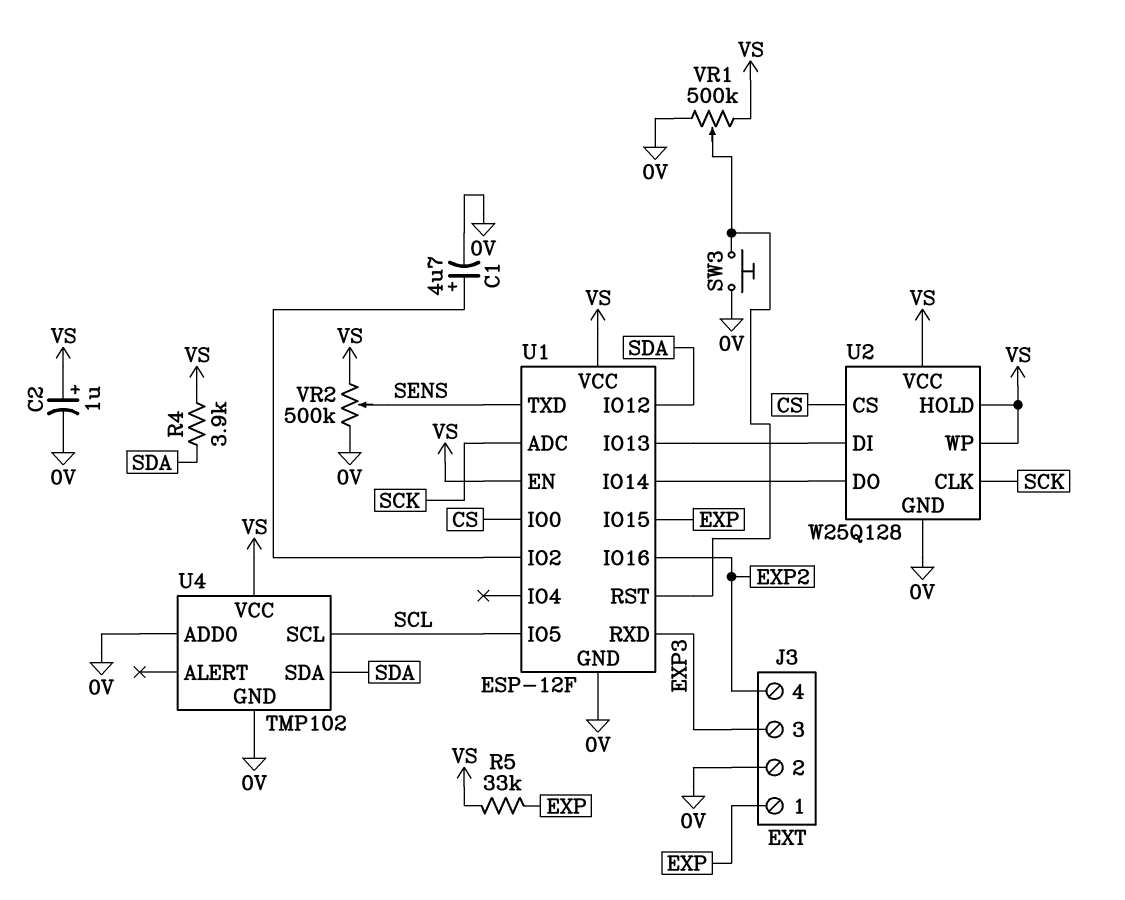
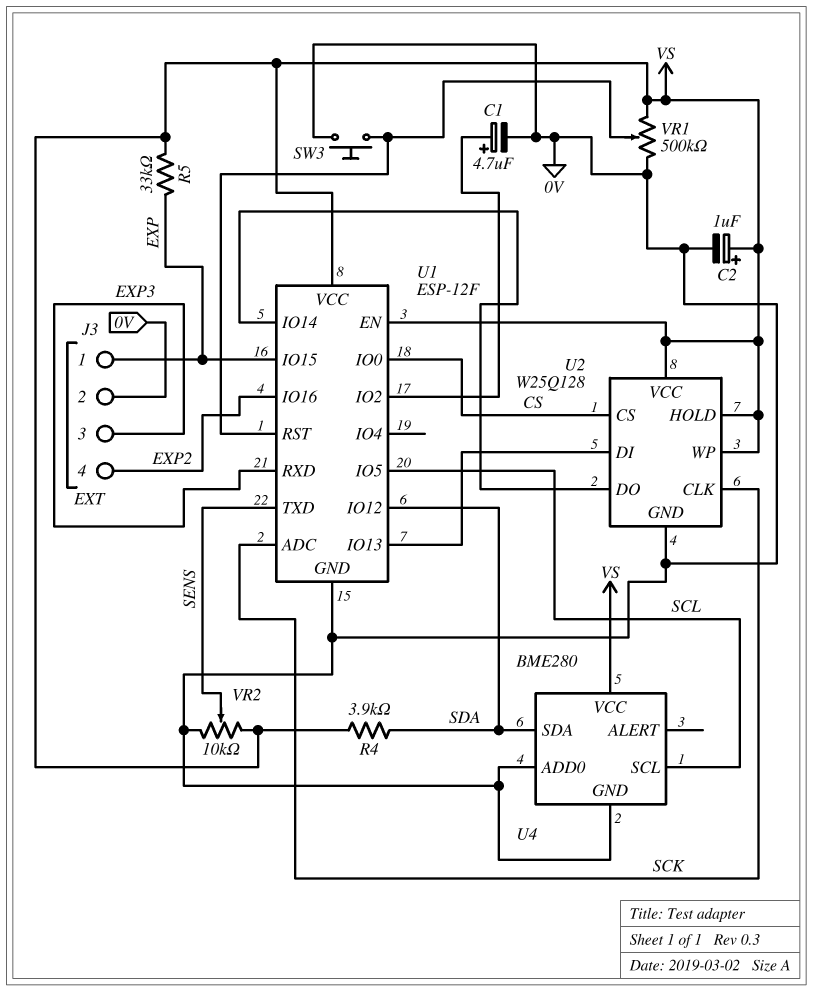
U4: TMP102 -> BME280
VR2: 500k (0V, VS, wiper SENS) -> 10k (0V, VS, wiper SENS)

